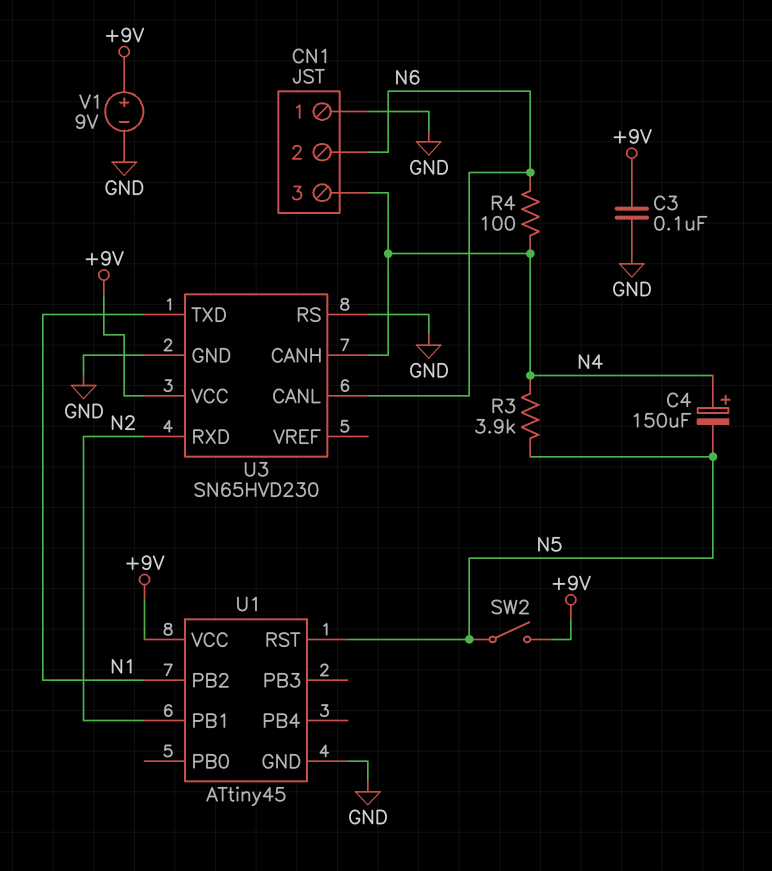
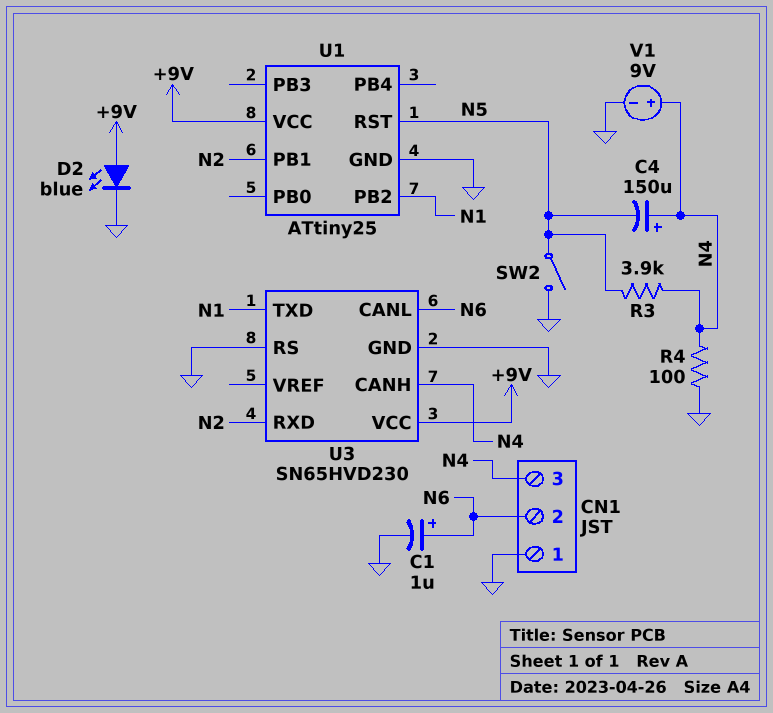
C1: none -> 1uF (plus N6, minus GND)
C3: 100nF (+9V, GND) -> none
D2: none -> LED blue (A +9V, K GND)
R4: 100 (N4, N6) -> 100 (GND, N4)
SW2: switch (+9V, N5) -> switch (GND, N5)
U1: ATtiny45 -> ATtiny25
V1: 9V (plus +9V, minus GND) -> 9V (plus N4, minus GND)

